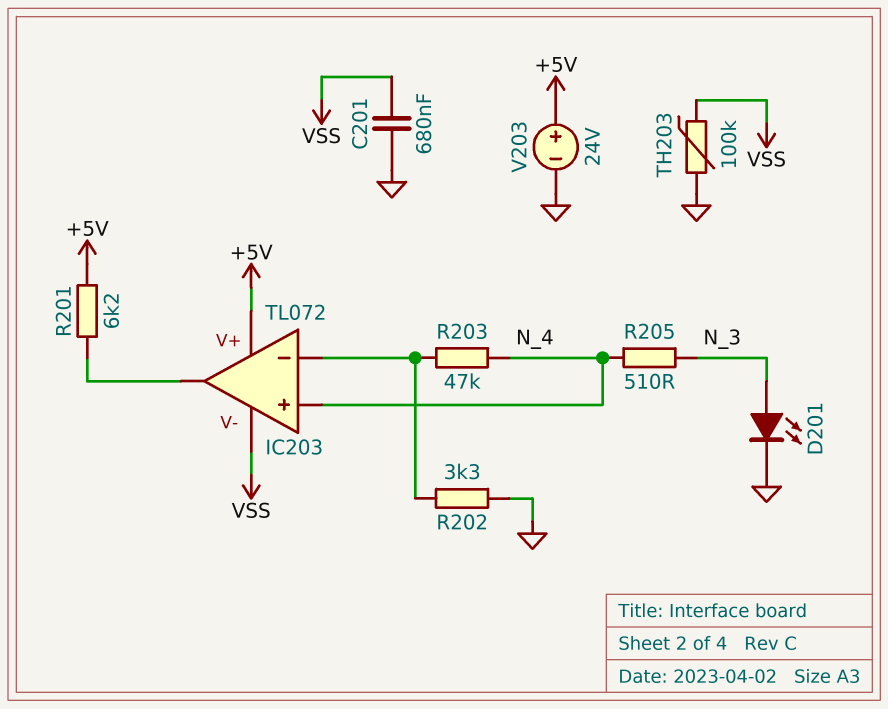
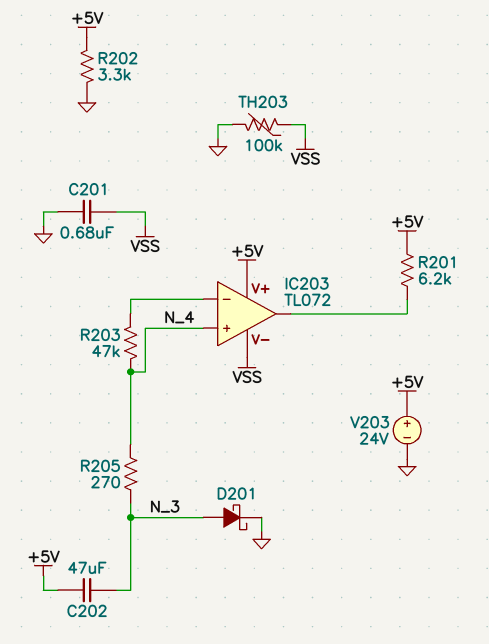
C202: none -> 47uF (+5V, N_3)
D201: LED (A N_3, K GND) -> schottky (A N_3, K GND)
R202: 3.3k (GND, IC203/in-) -> 3.3k (+5V, GND)
R205: 510 (N_3, N_4) -> 270 (N_3, N_4)

